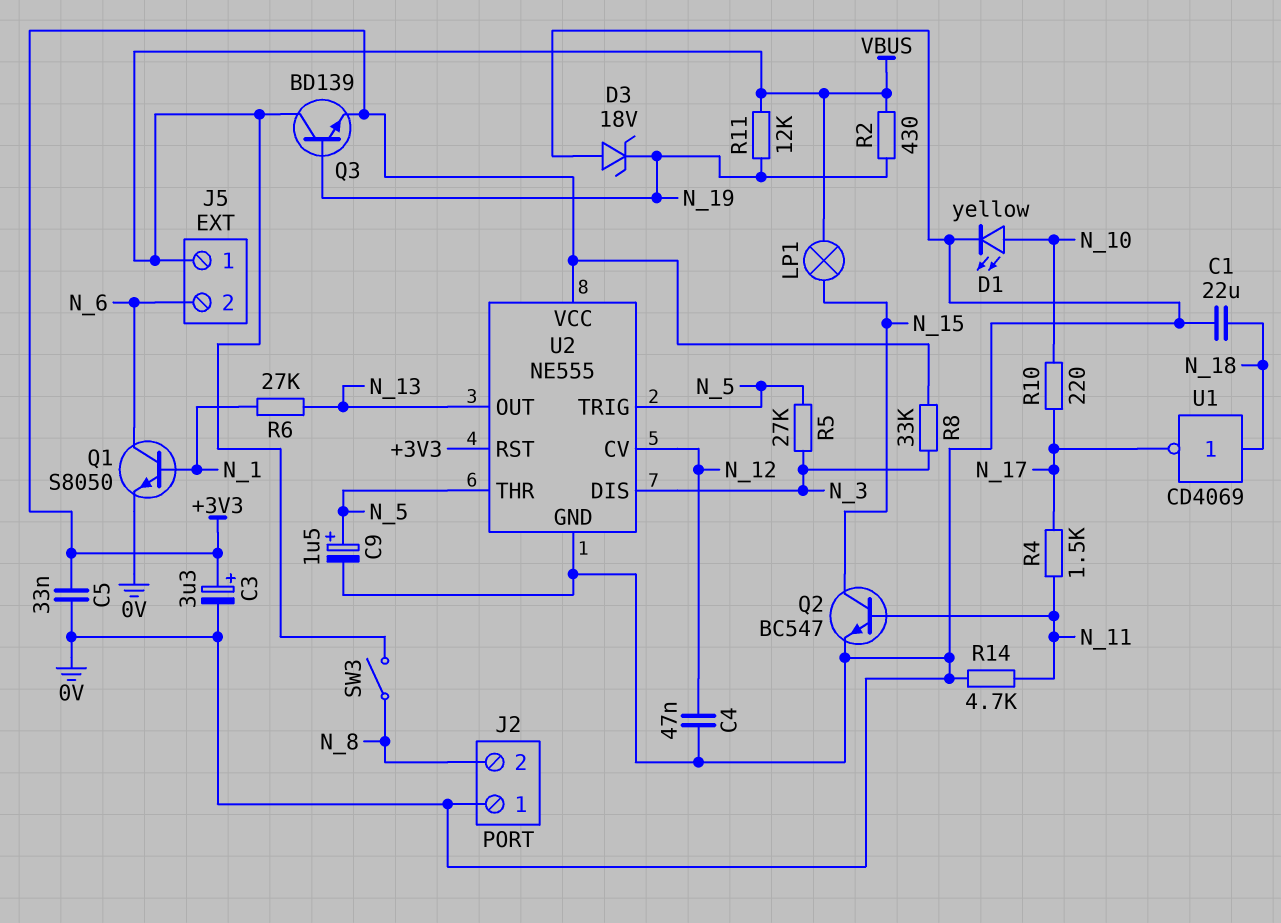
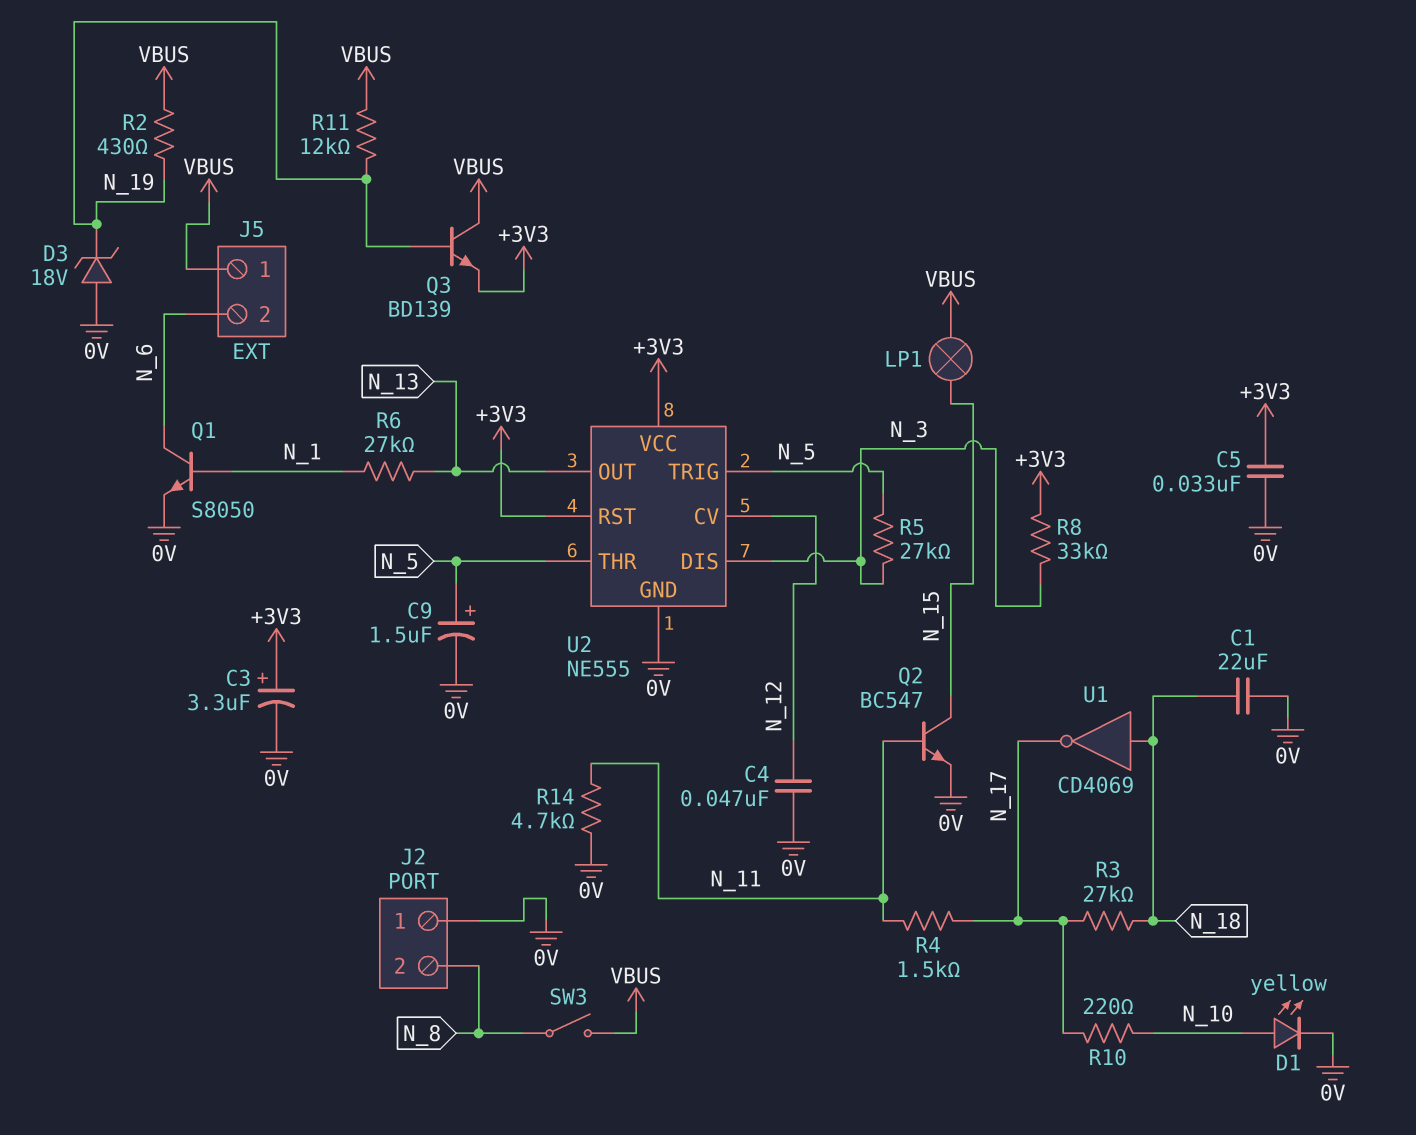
R3: none -> 27k (N_17, N_18)

